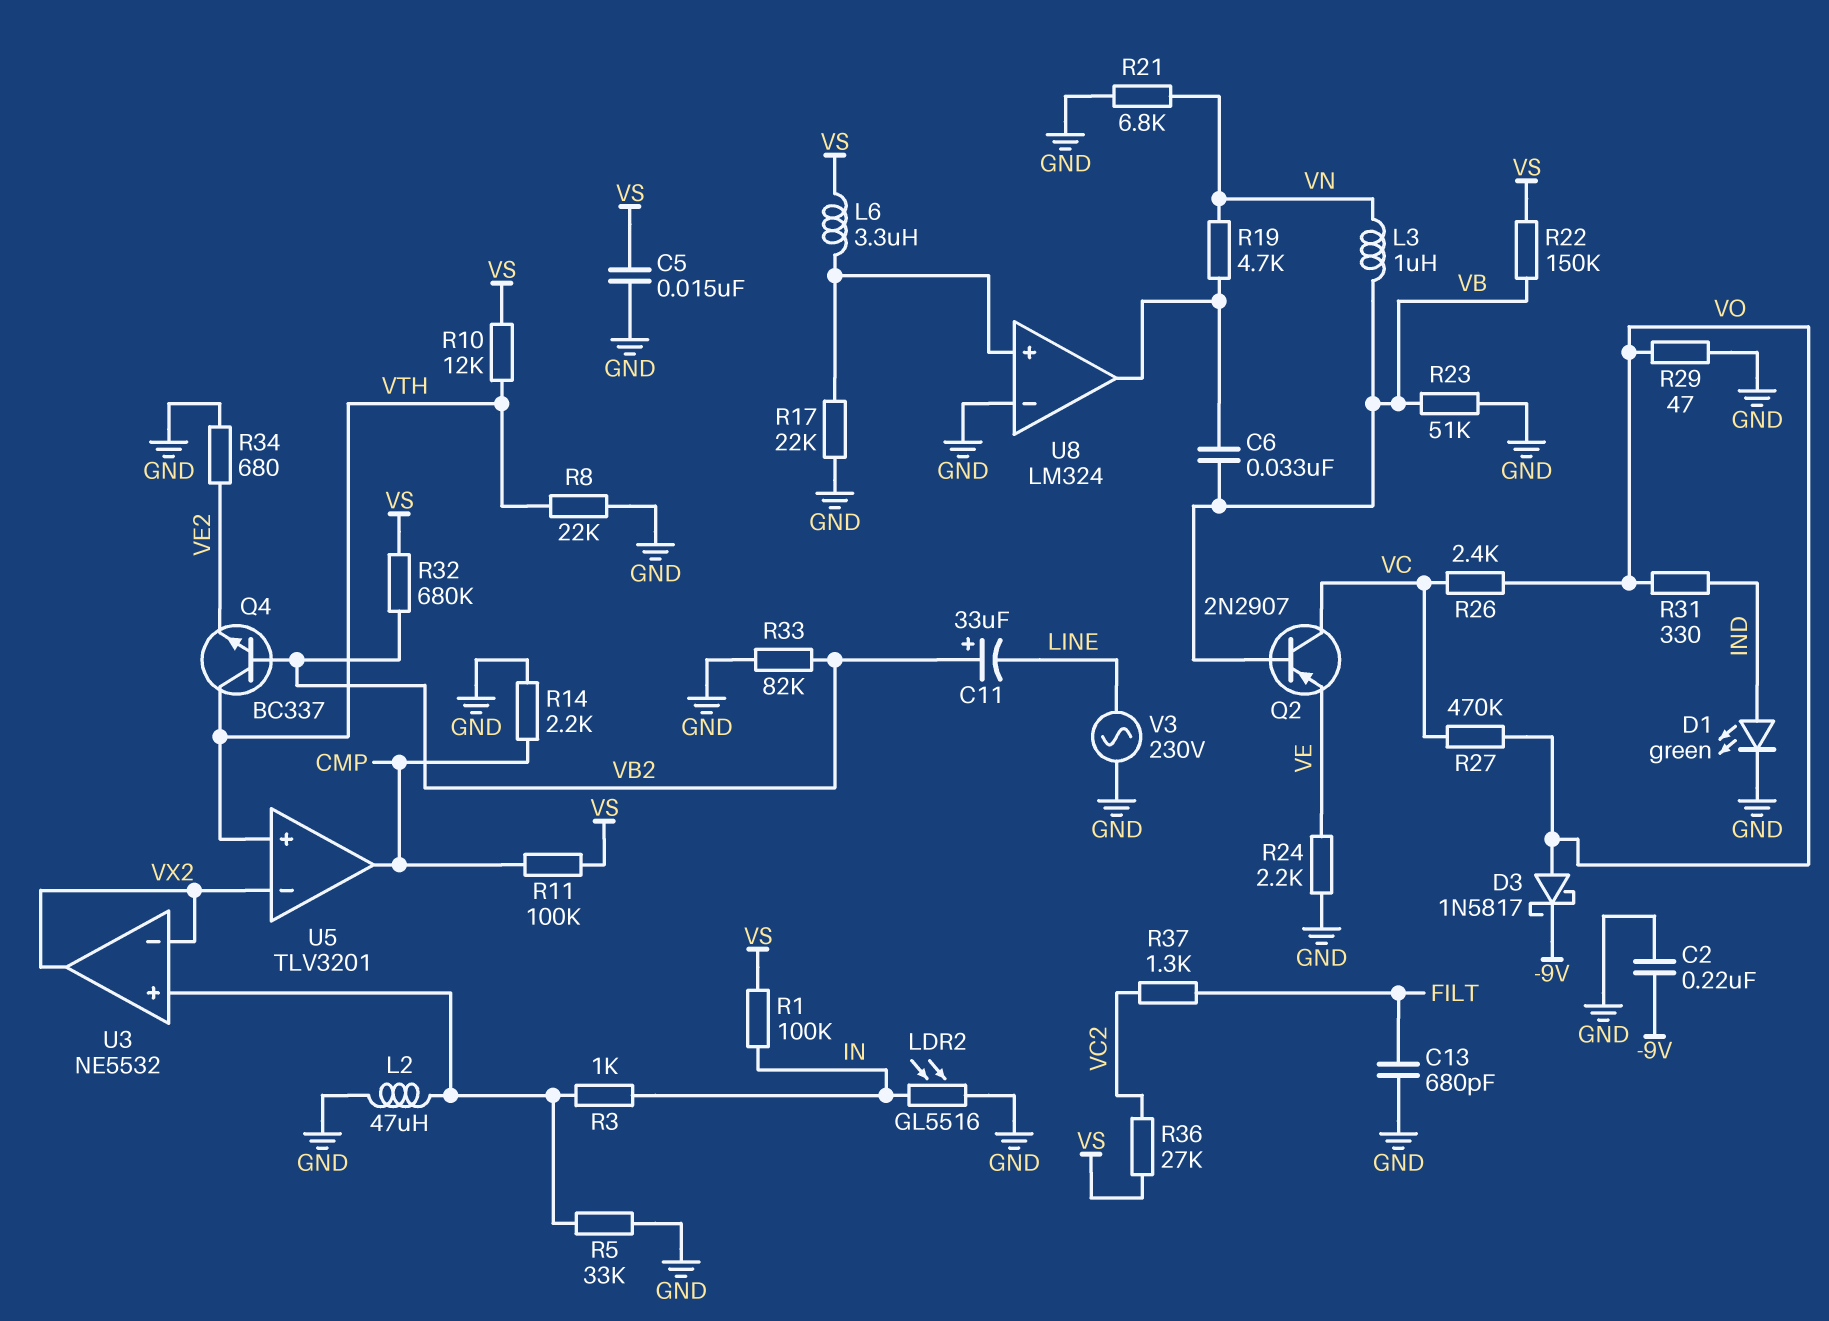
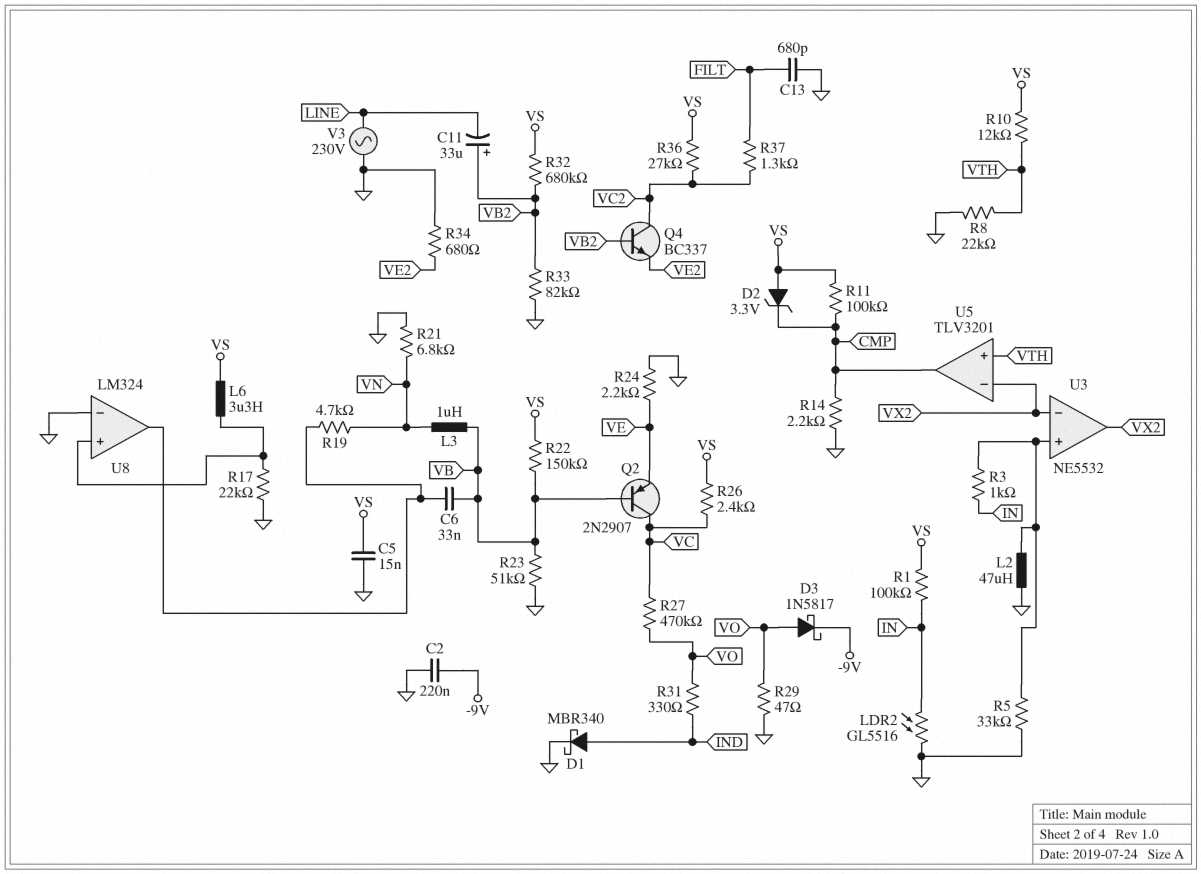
D1: LED green (A IND, K GND) -> schottky MBR340 (A IND, K GND)
D2: none -> zener 3.3V (A VS, K CMP)
Q4: NPN BC337 (B VB2, C VTH, E VE2) -> NPN BC337 (B VB2, C VC2, E VE2)
R26: 2.4k (VC, VO) -> 2.4k (VC, VS)

